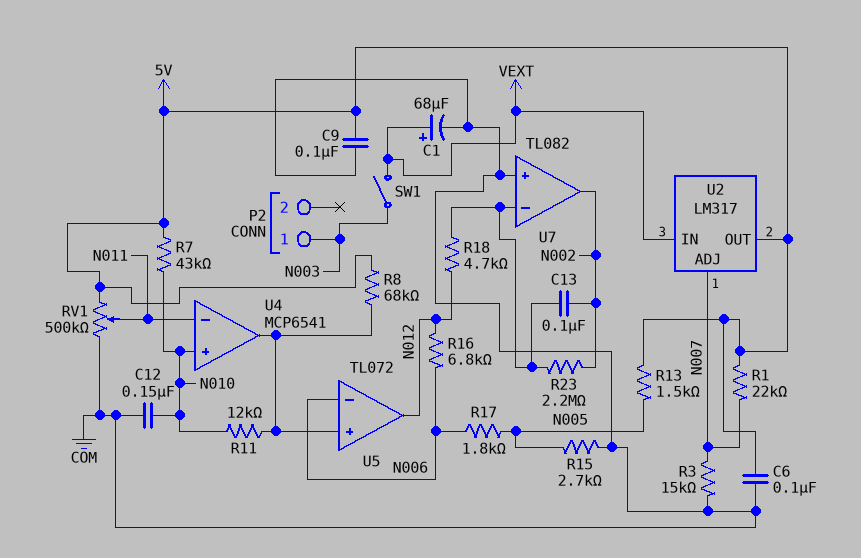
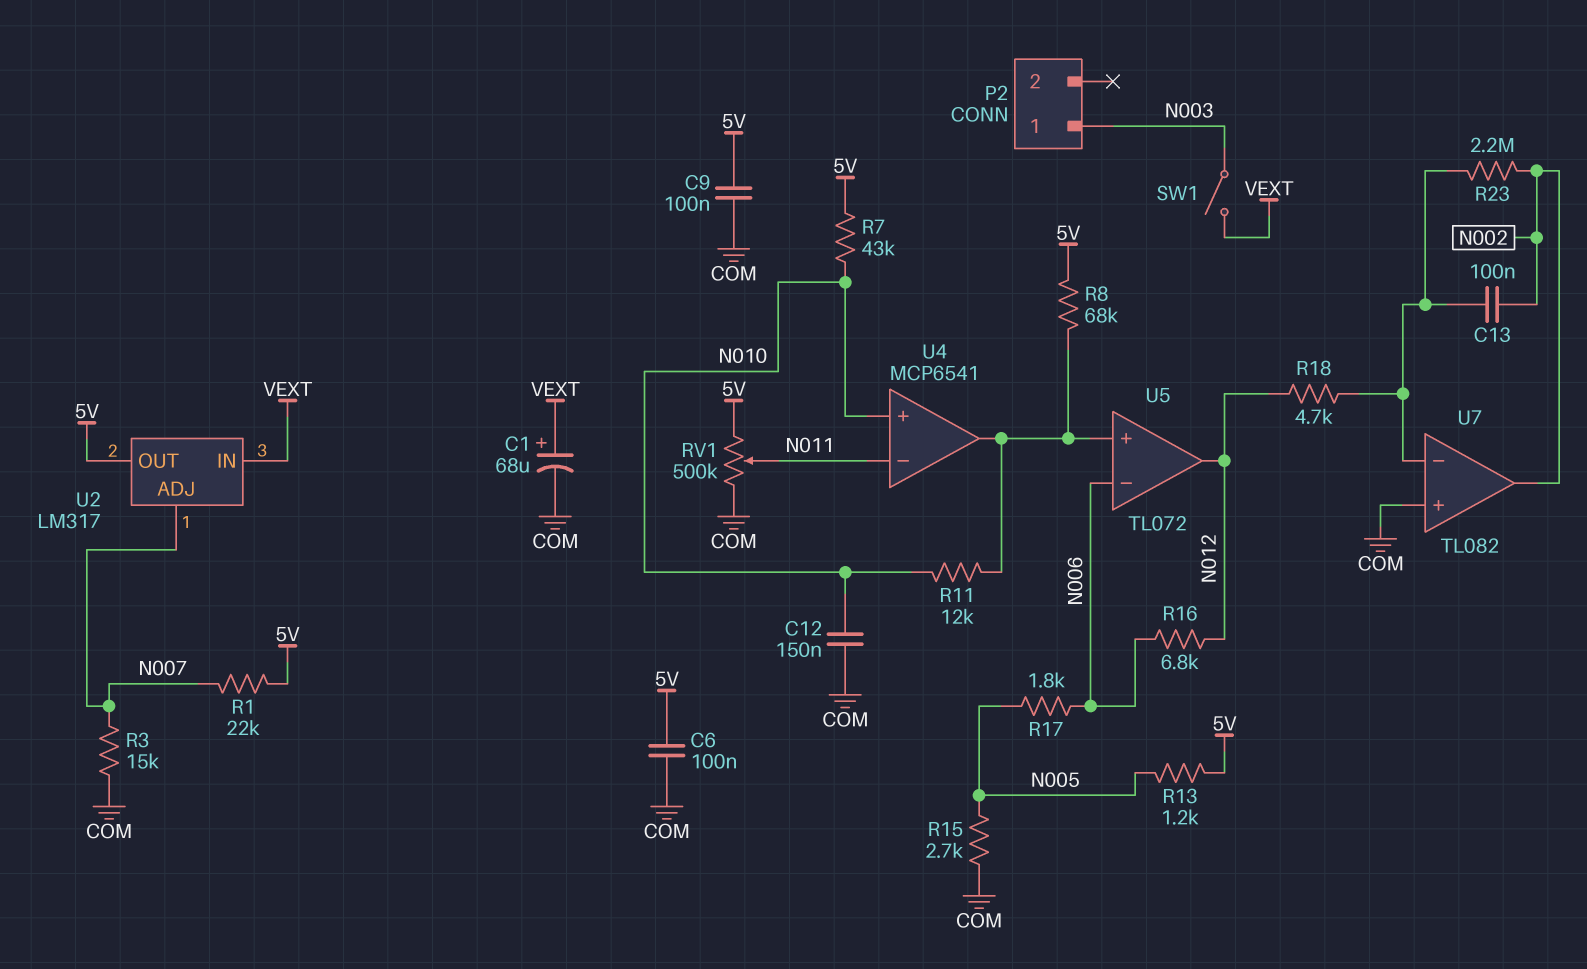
R13: 1.5k (5V, N005) -> 1.2k (5V, N005)

